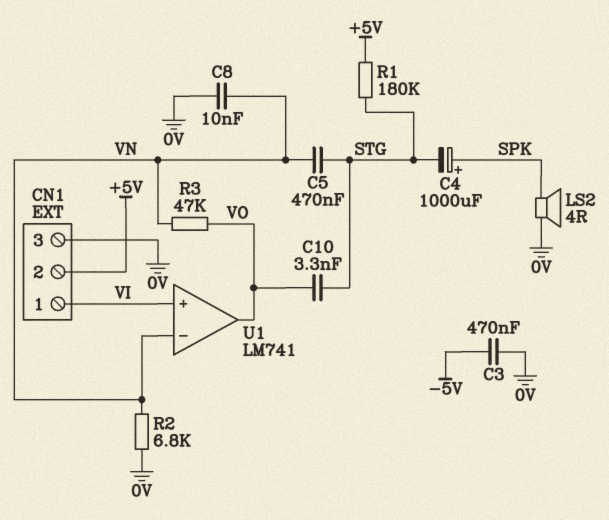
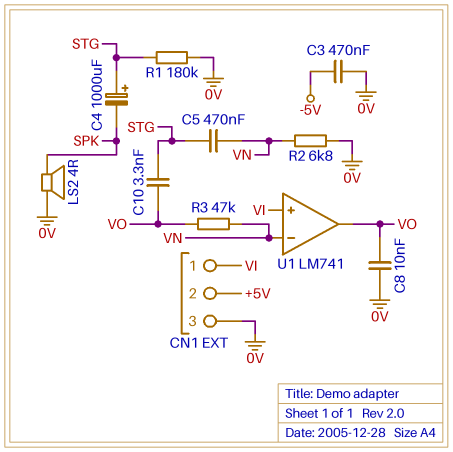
C4: 1000uF (plus SPK, minus STG) -> 1000uF (plus STG, minus SPK)
C8: 10nF (0V, VN) -> 10nF (0V, VO)
R1: 180k (+5V, STG) -> 180k (0V, STG)

